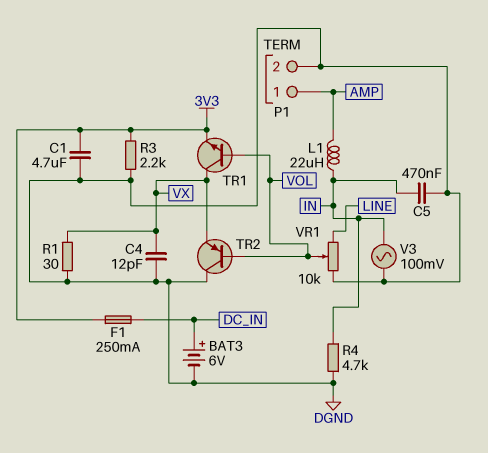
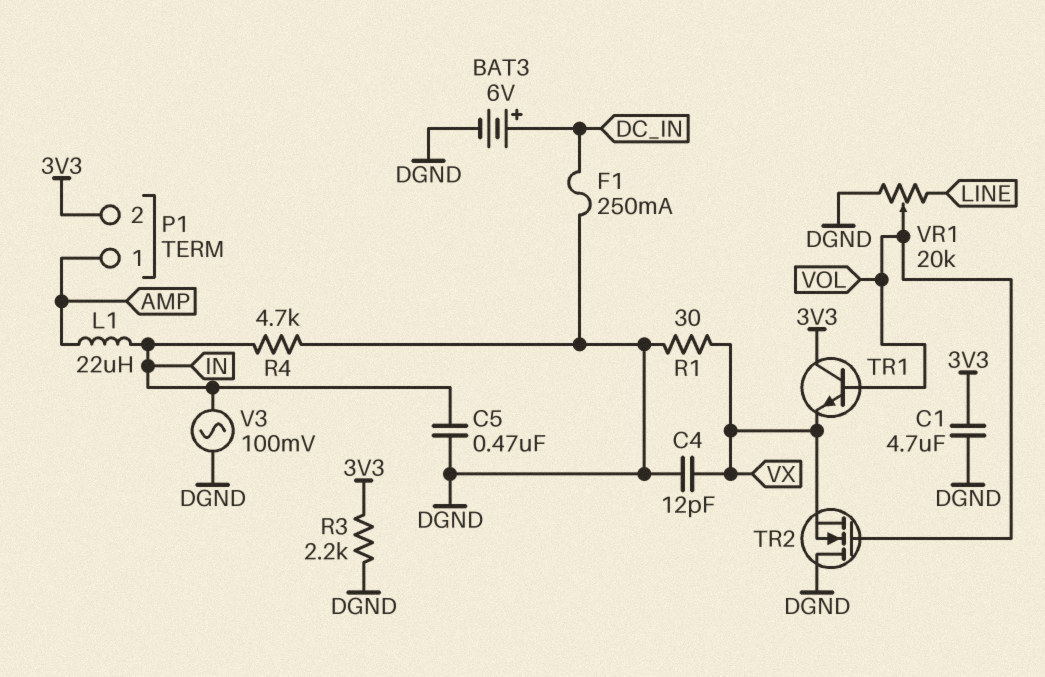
F1: 250mA (3V3, DC_IN) -> 250mA (DC_IN, DGND)
P1 pin 2: DGND -> 3V3
TR1: NPN (B VOL, C VX, E 3V3) -> NPN (B VOL, C 3V3, E VX)
TR2: PNP (B VOL, C DGND, E VX) -> NMOS (G VOL, D DGND, S VX)
VR1: 10k (DGND, LINE, wiper VOL) -> 20k (DGND, LINE, wiper VOL)

